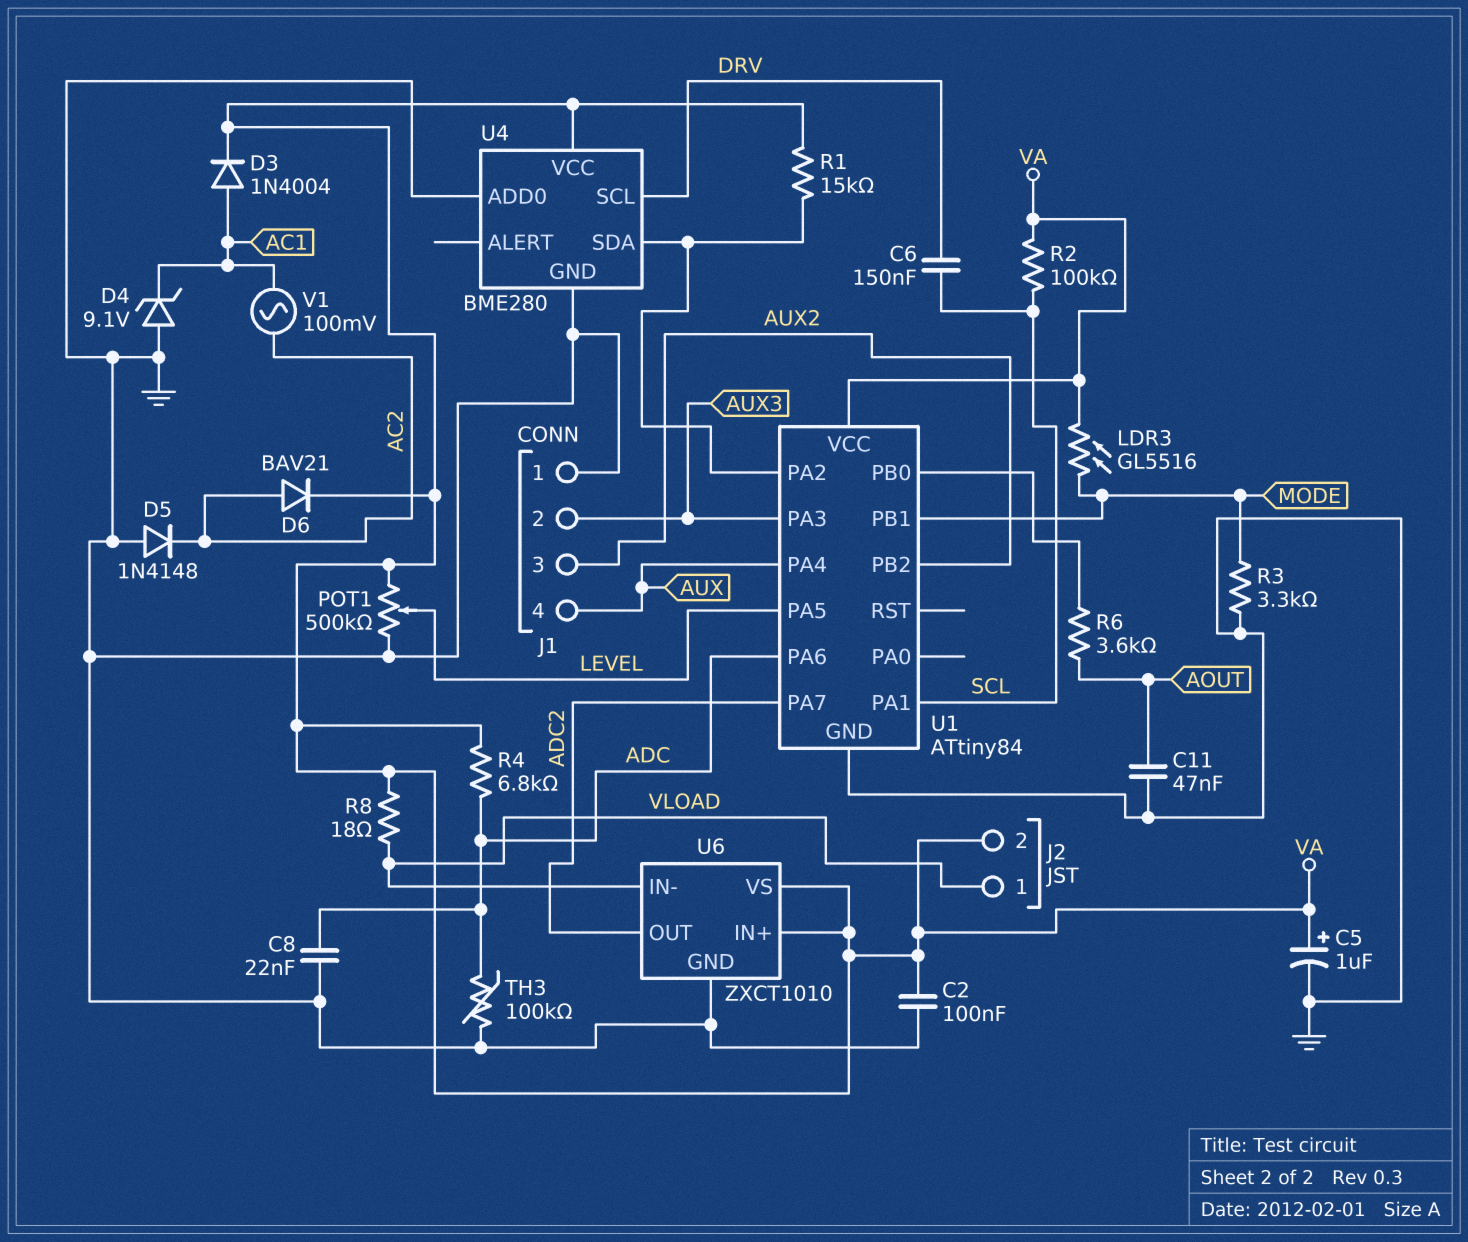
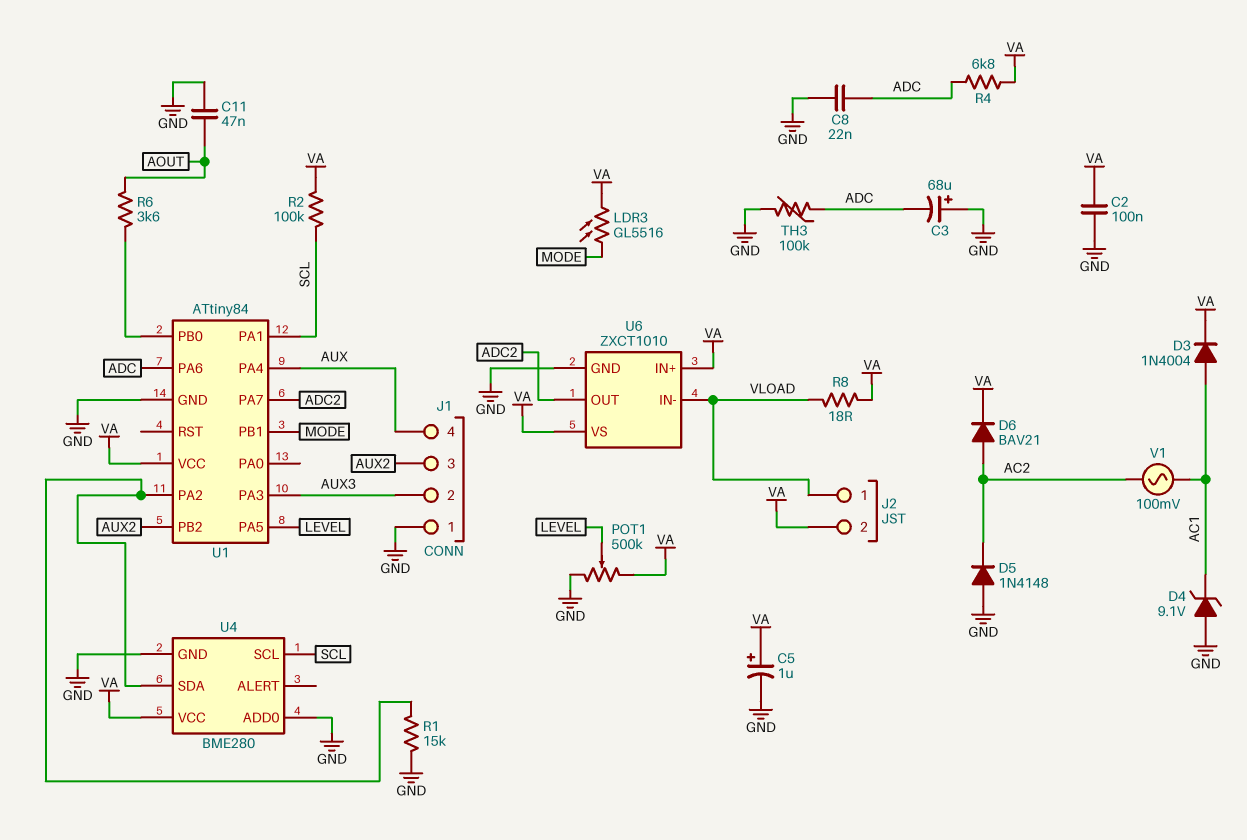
C3: none -> 68uF (plus GND, minus ADC)
C6: 150nF (DRV, SCL) -> none
R1: 15k (U1/PA2, VA) -> 15k (GND, U1/PA2)
R3: 3.3k (GND, MODE) -> none
U4 pin SCL: DRV -> SCL

